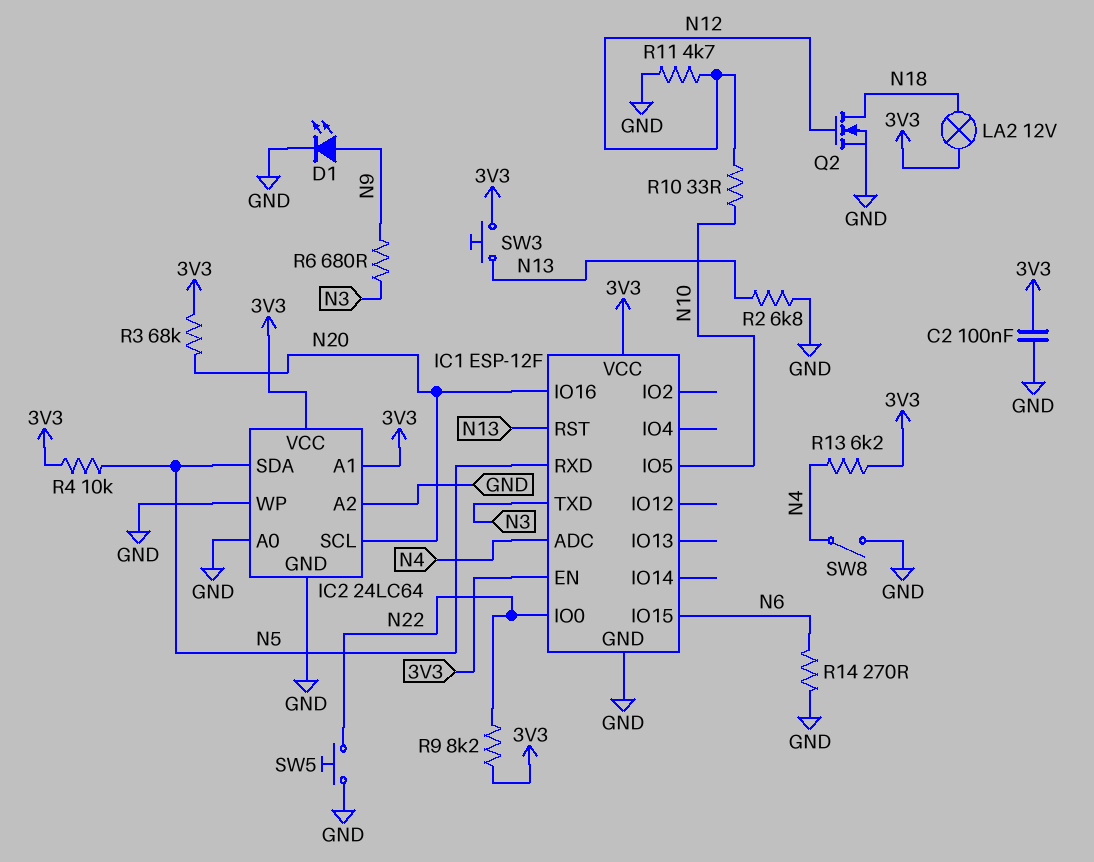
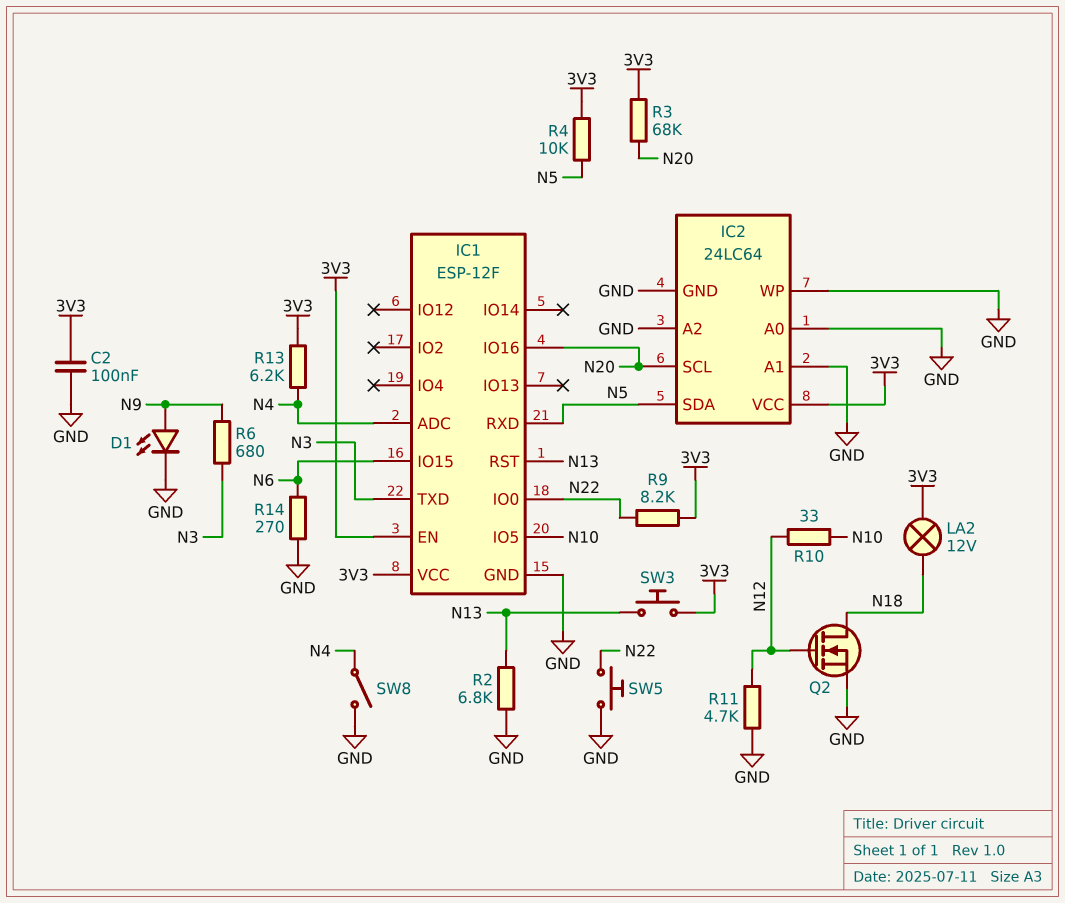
IC2 pin A1: 3V3 -> GND

